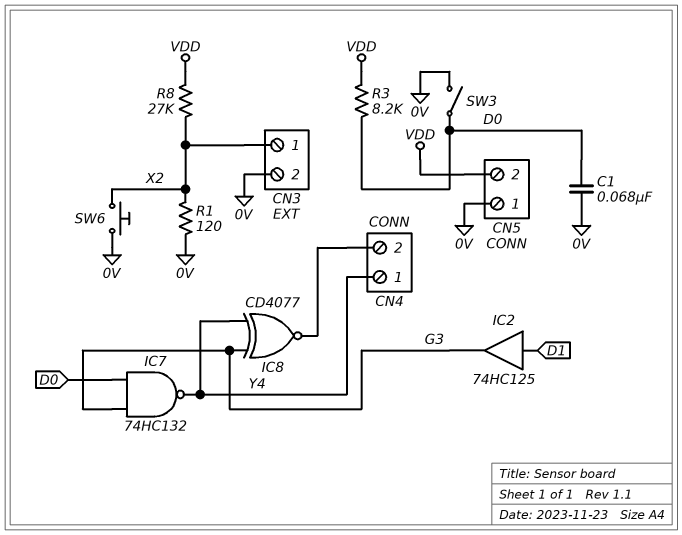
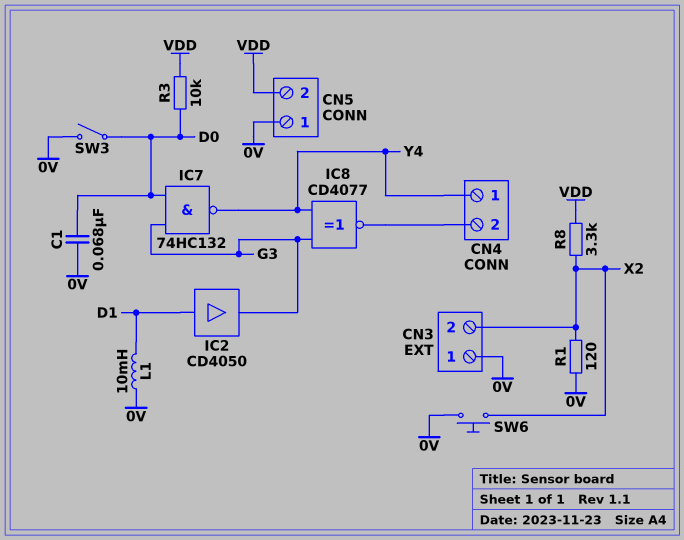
CN3 pin 1: X2 -> 0V
CN3 pin 2: 0V -> X2
IC2: buffer 74HC125 (in D1, out G3) -> buffer CD4050 (in D1, out G3)
L1: none -> 10mH (0V, D1)
R3: 8.2k (D0, VDD) -> 10k (D0, VDD)
R8: 27k (VDD, X2) -> 3.3k (VDD, X2)

